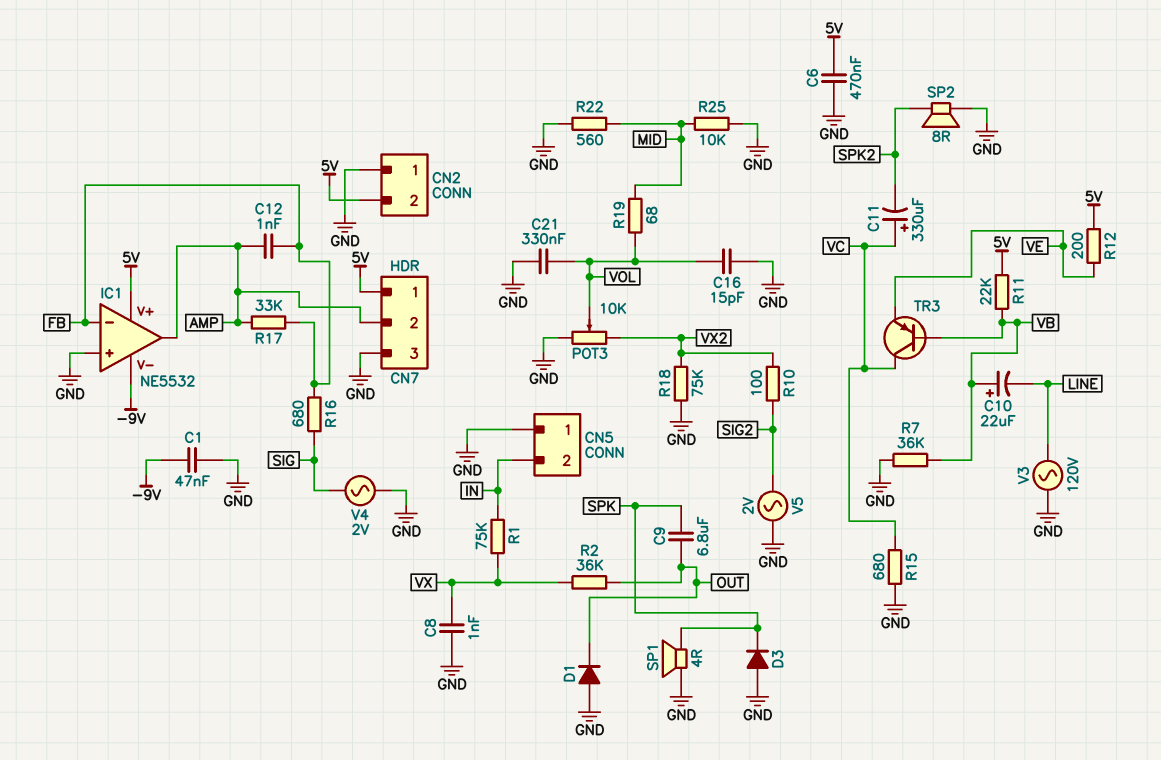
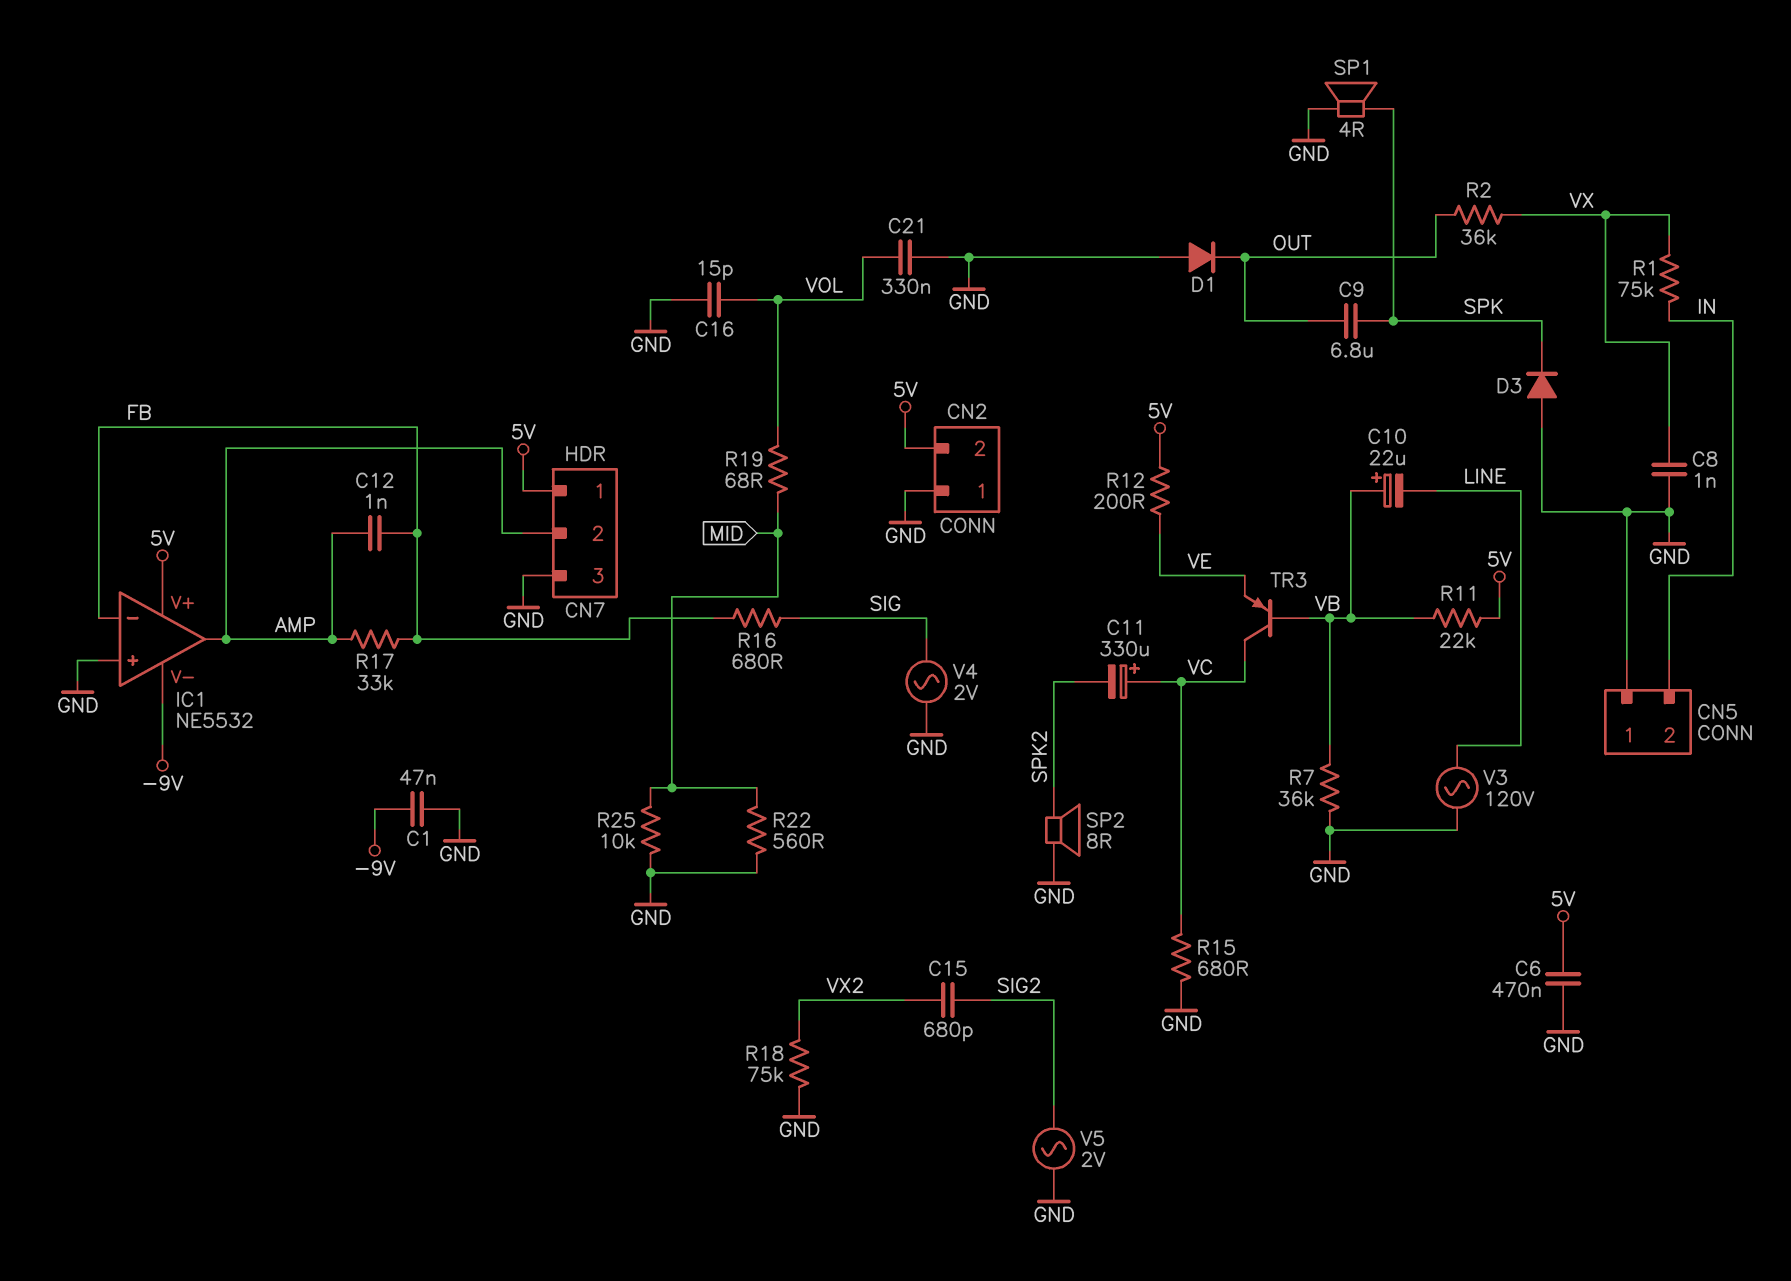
C15: none -> 680pF (SIG2, VX2)
POT3: 10k (GND, VX2, wiper VOL) -> none
R10: 100 (SIG2, VX2) -> none

